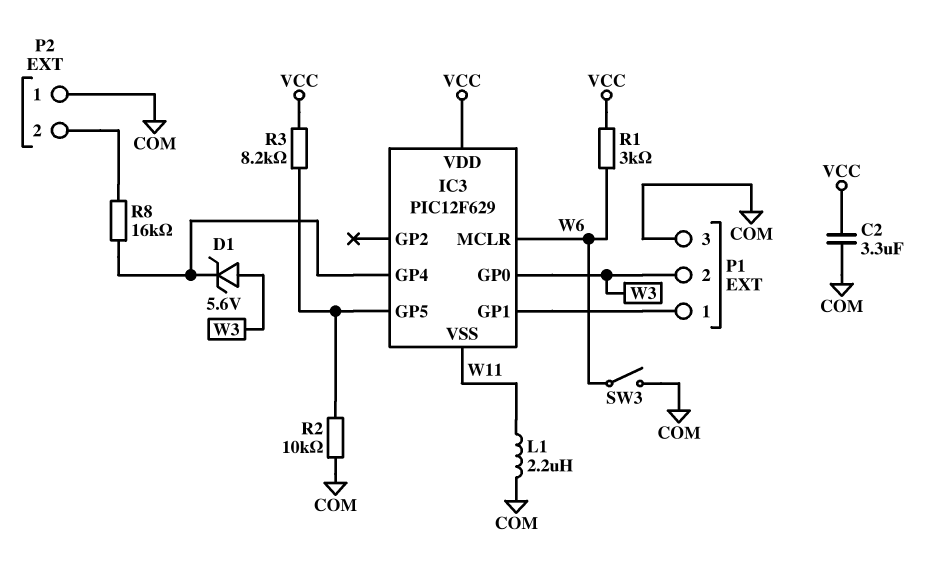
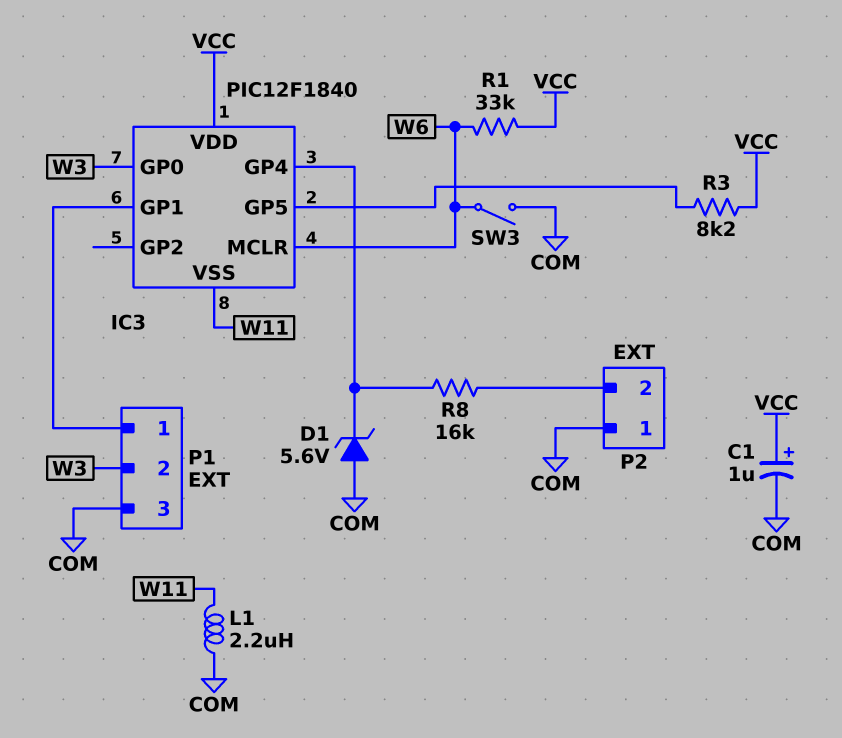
C1: none -> 1uF (plus VCC, minus COM)
C2: 3.3uF (COM, VCC) -> none
D1: zener 5.6V (A W3, K IC3/GP4) -> zener 5.6V (A COM, K IC3/GP4)
IC3: PIC12F629 -> PIC12F1840
R1: 3k (VCC, W6) -> 33k (VCC, W6)
R2: 10k (COM, IC3/GP5) -> none

